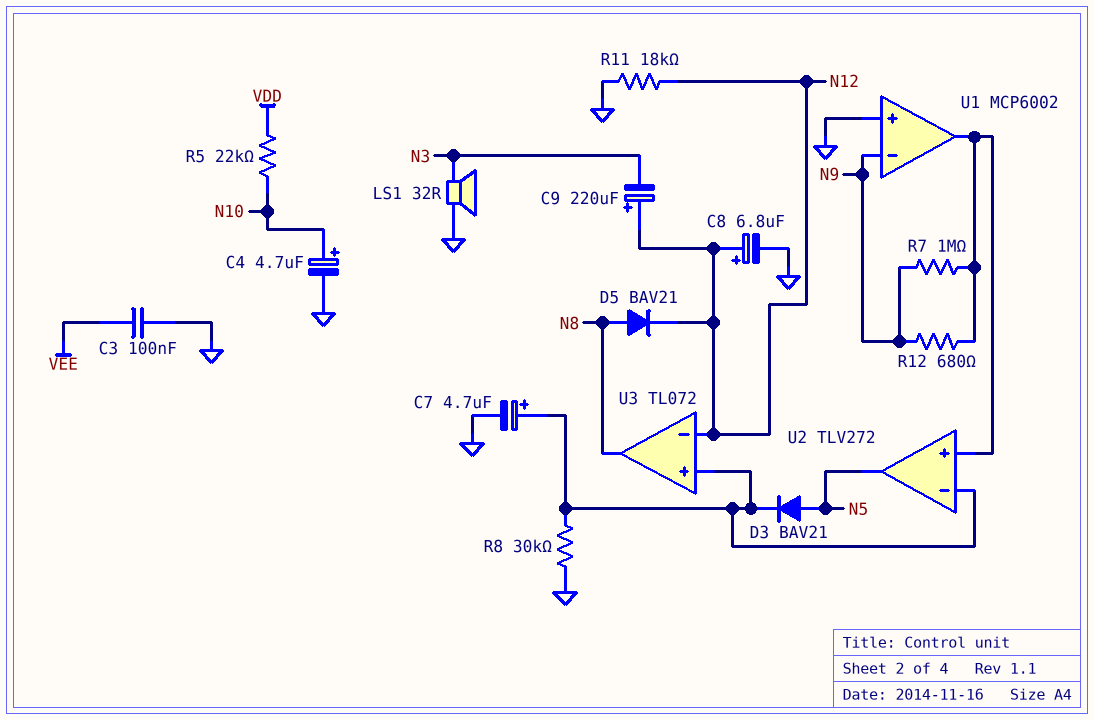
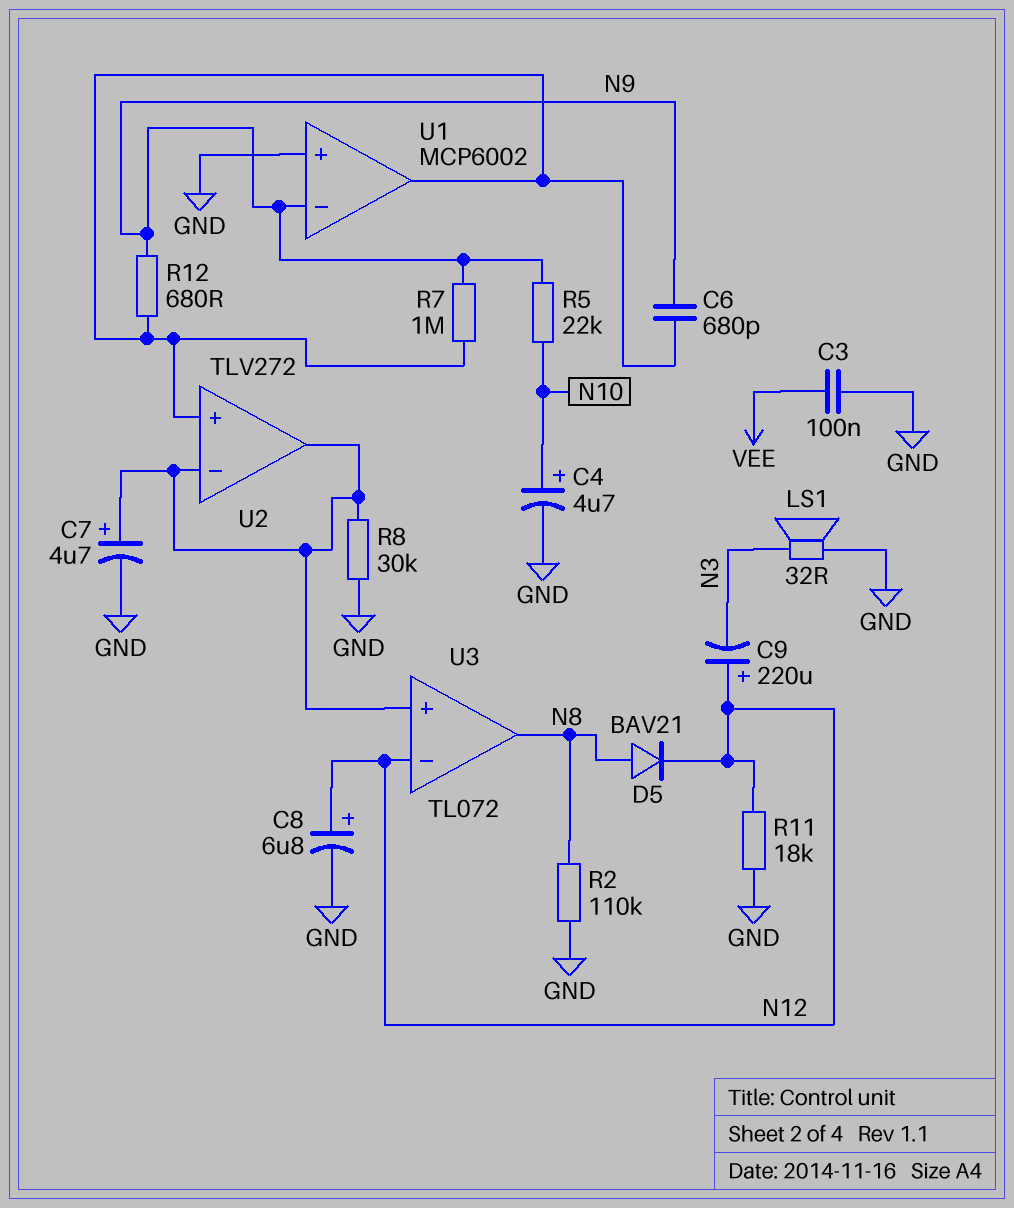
C6: none -> 680pF (N9, U1/out)
D3: diode BAV21 (A N5, K U2/in-) -> none
R2: none -> 110k (GND, N8)
R5: 22k (N10, VDD) -> 22k (N9, N10)
U2 pin out: N5 -> U2/in-

